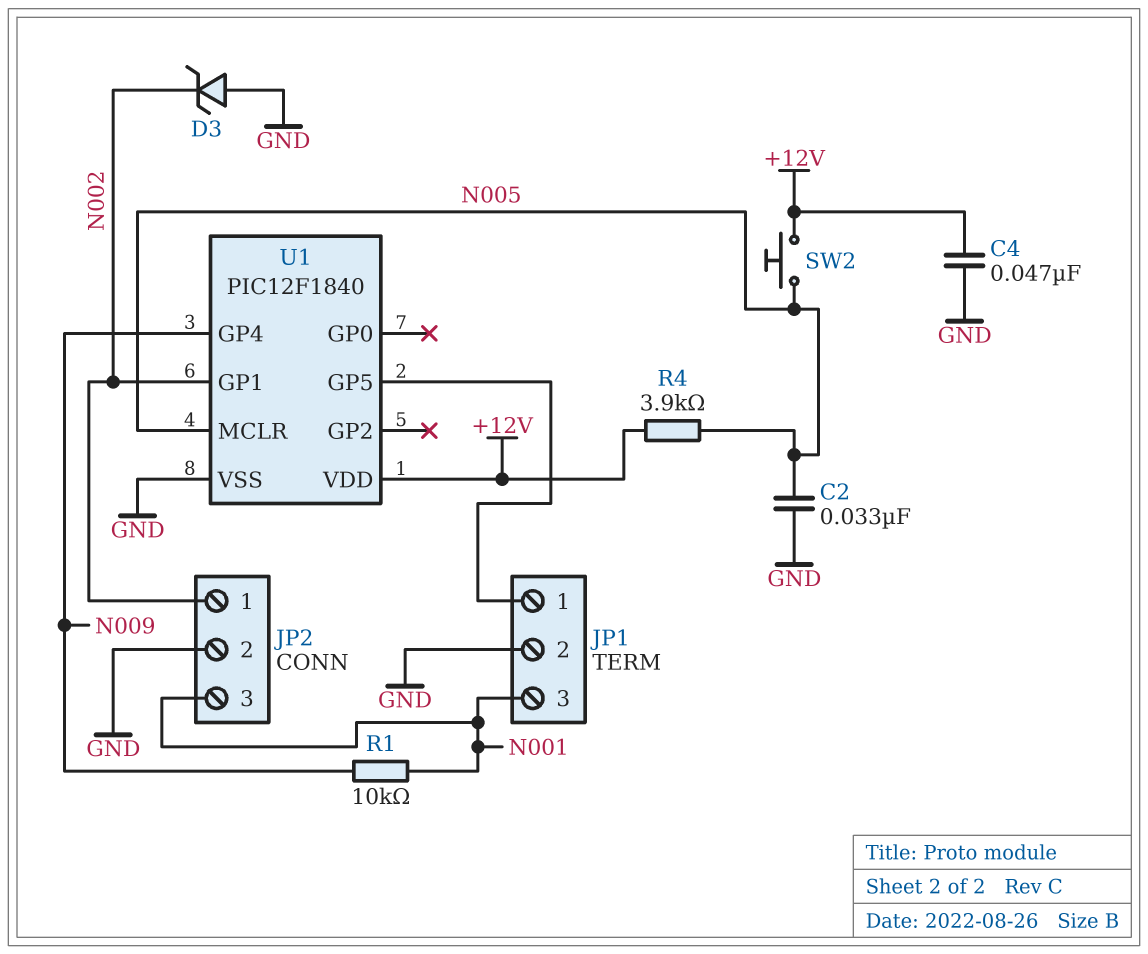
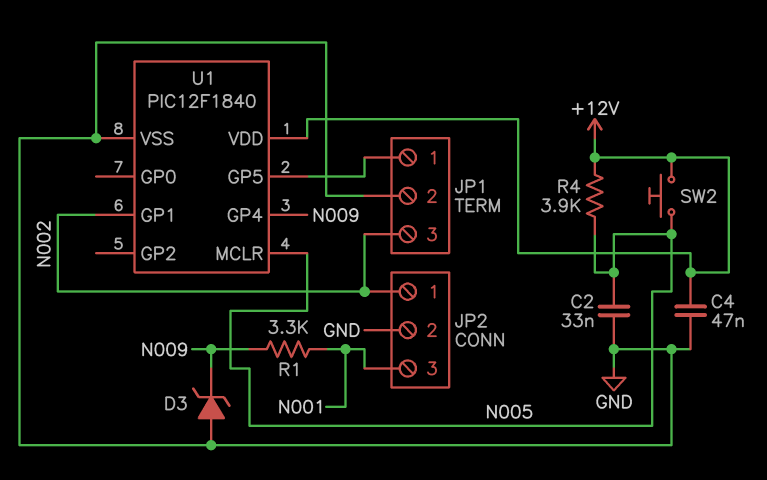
D3: zener (A GND, K N002) -> zener (A GND, K N009)
JP1 pin 3: N001 -> N002
R1: 10k (N001, N009) -> 3.3k (N001, N009)

